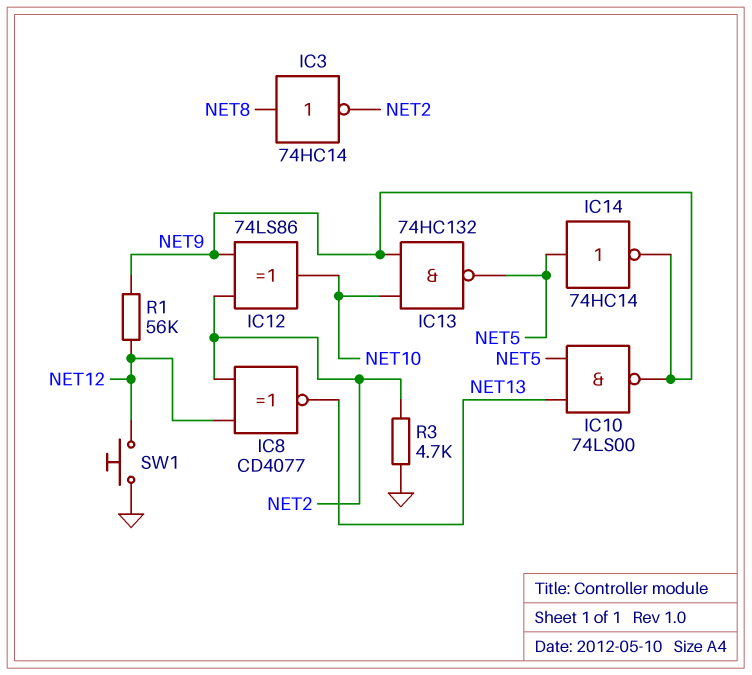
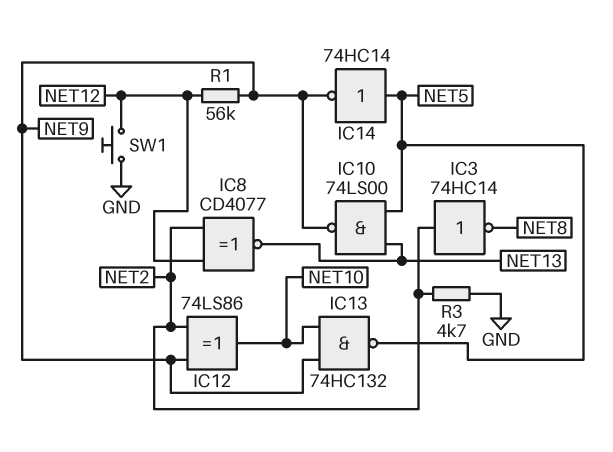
IC3: NOT 74HC14 (in NET8, out NET2) -> NOT 74HC14 (in NET2, out NET8)

